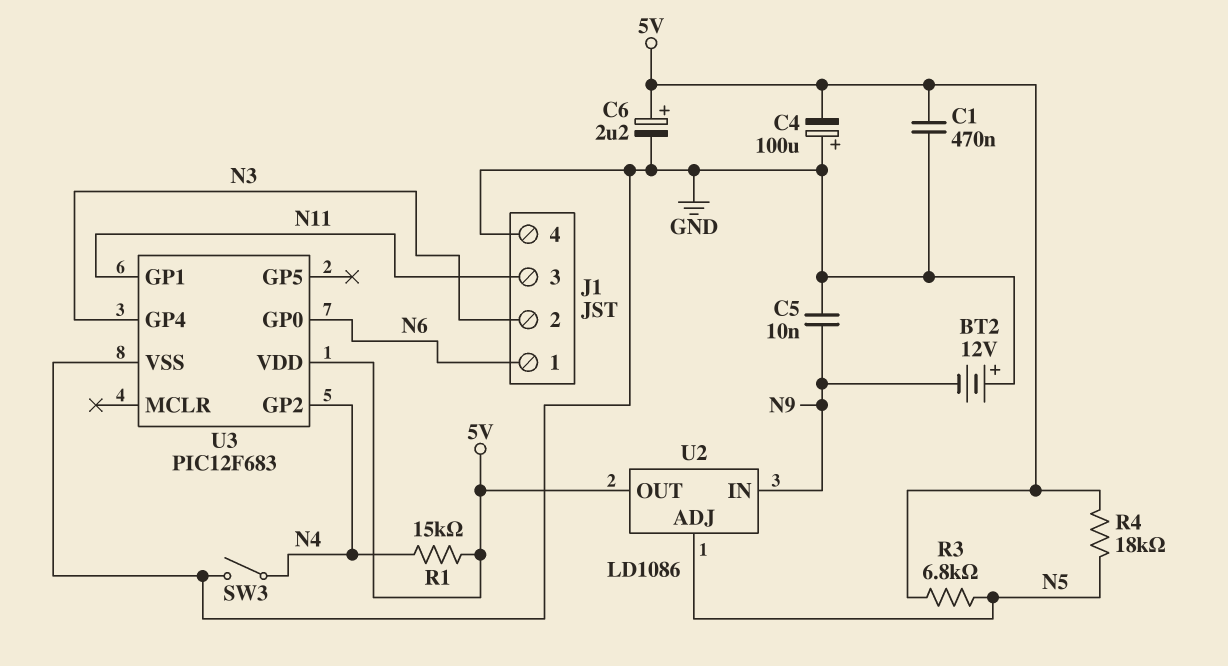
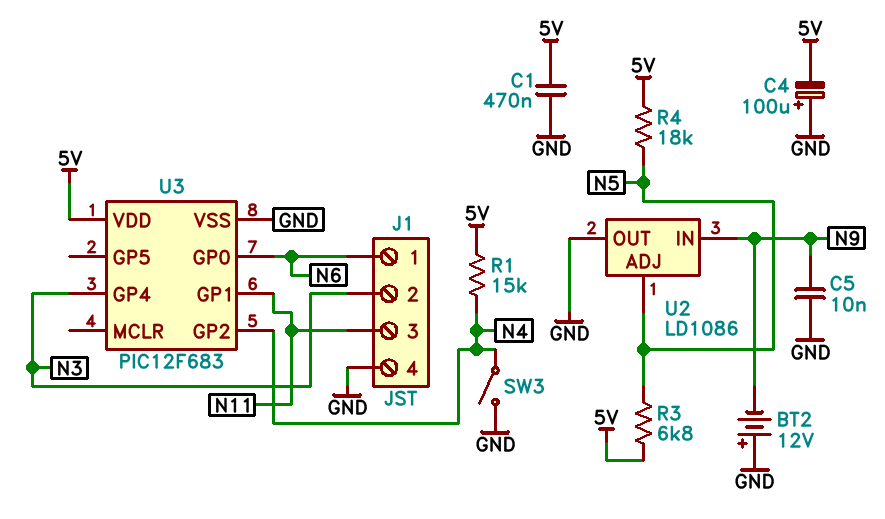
C6: 2.2uF (plus 5V, minus GND) -> none
U2 pin OUT: 5V -> GND

